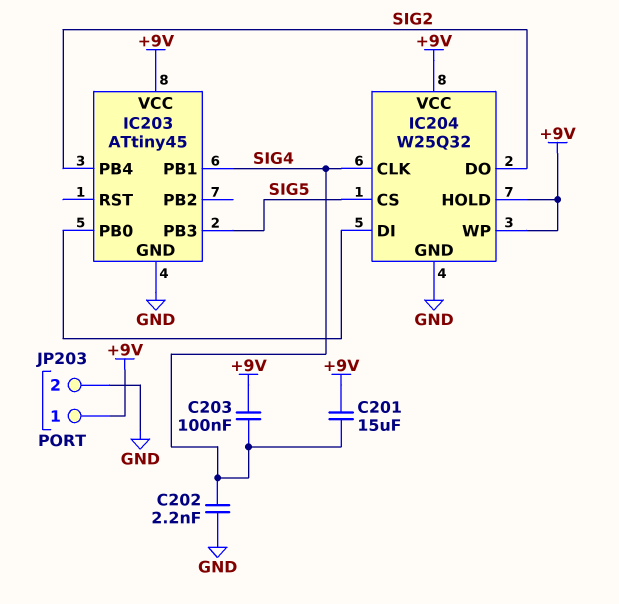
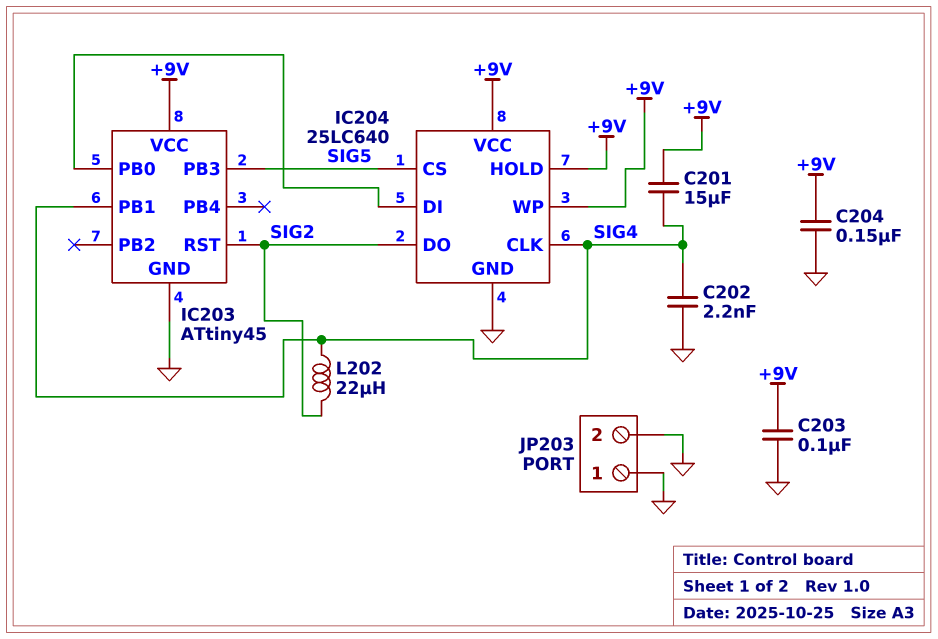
C203: 100nF (+9V, SIG4) -> 100nF (+9V, GND)
C204: none -> 150nF (+9V, GND)
IC203 pin PB4: SIG2 -> none
IC203 pin RST: none -> SIG2
IC204: W25Q32 -> 25LC640
JP203 pin 1: +9V -> GND
L202: none -> 22uH (SIG2, SIG4)

